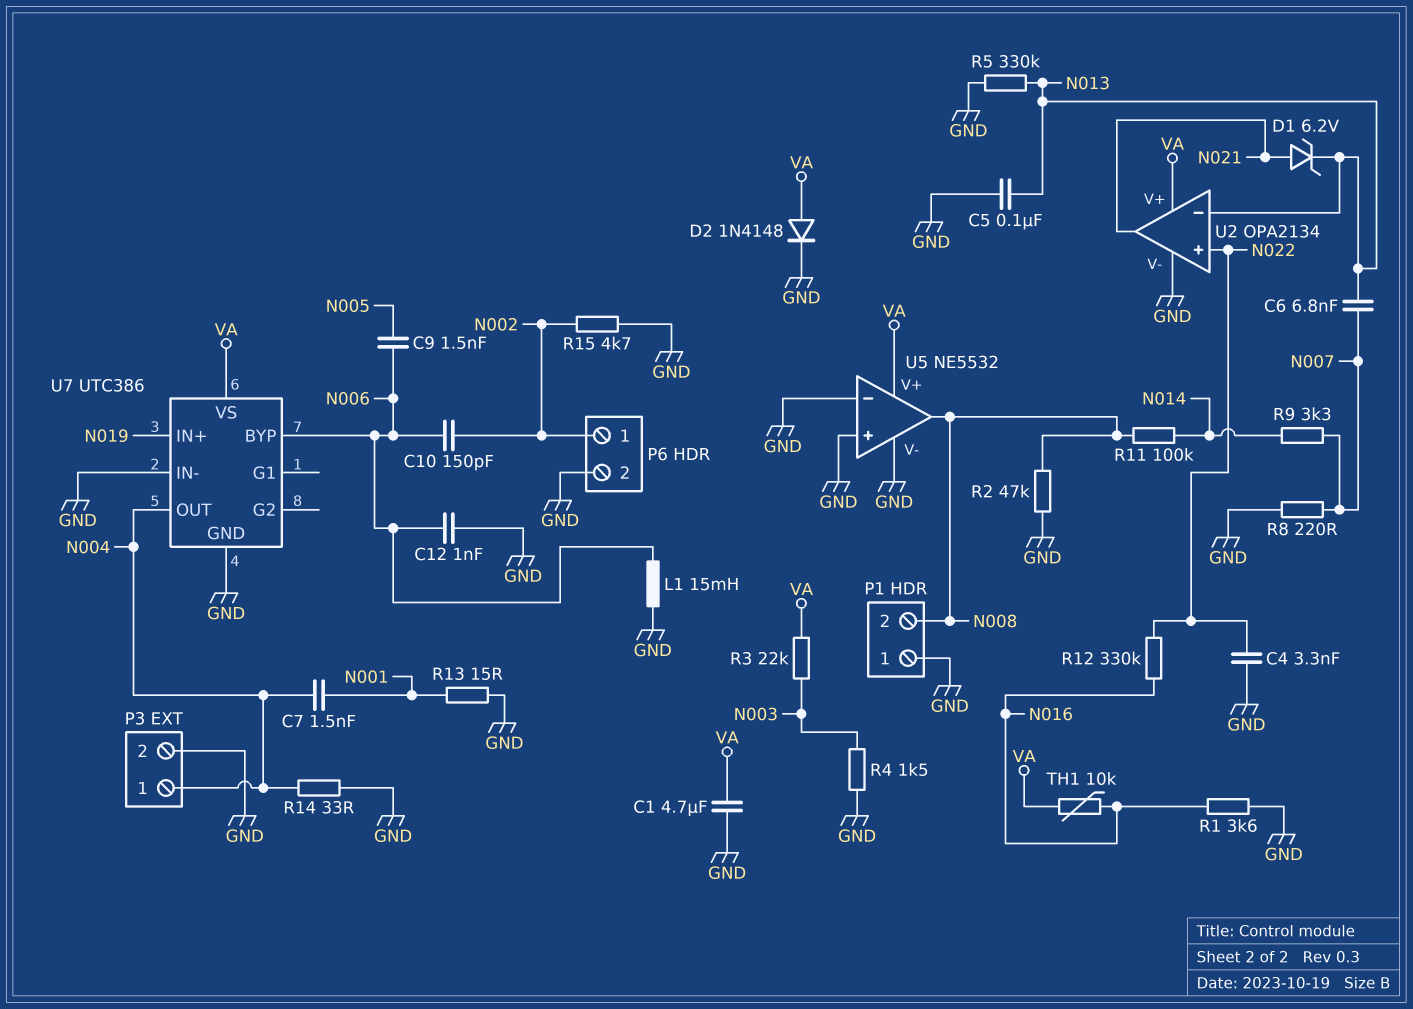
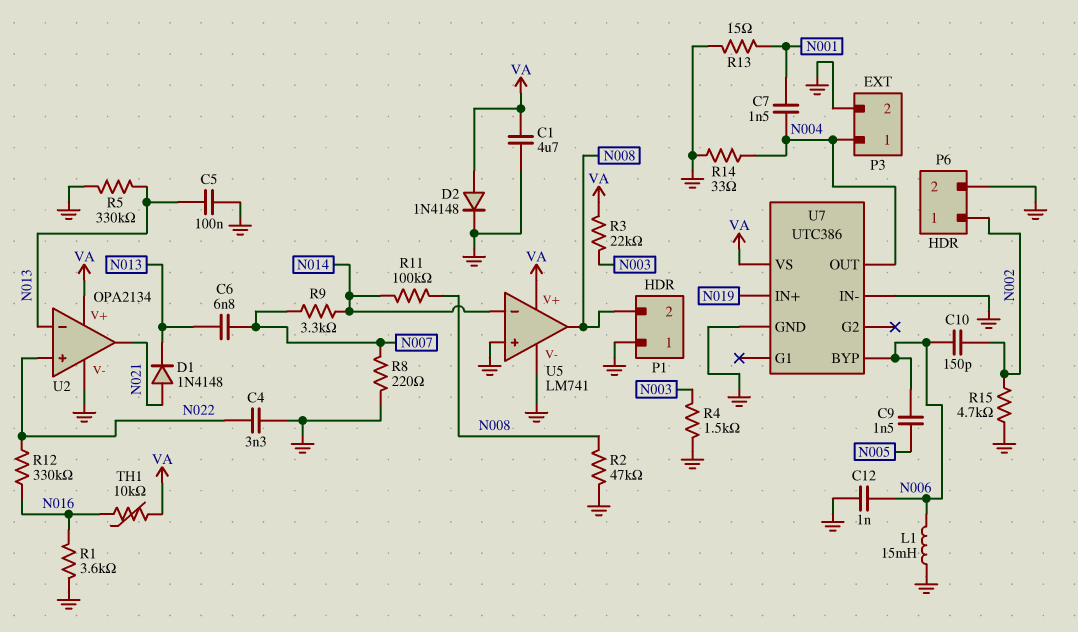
D1: zener 6.2V (A N021, K N013) -> diode 1N4148 (A N021, K N013)
U5: NE5532 -> LM741
U5 pin in-: GND -> N014

